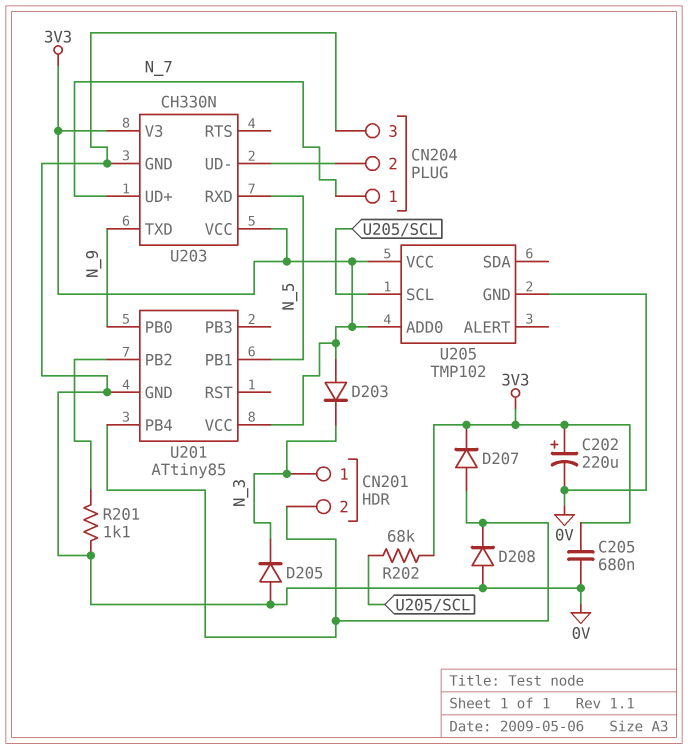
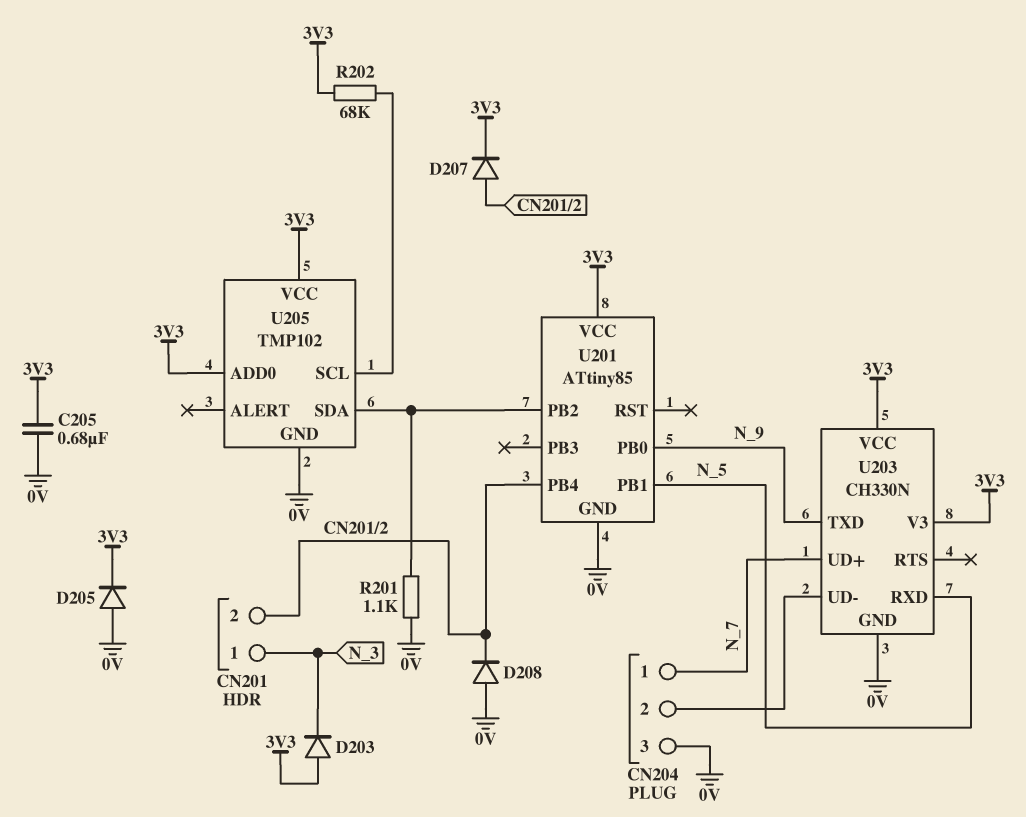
C202: 220uF (plus 3V3, minus 0V) -> none
D205: diode (A 0V, K N_3) -> diode (A 0V, K 3V3)
U205 pin SDA: none -> U201/PB2

